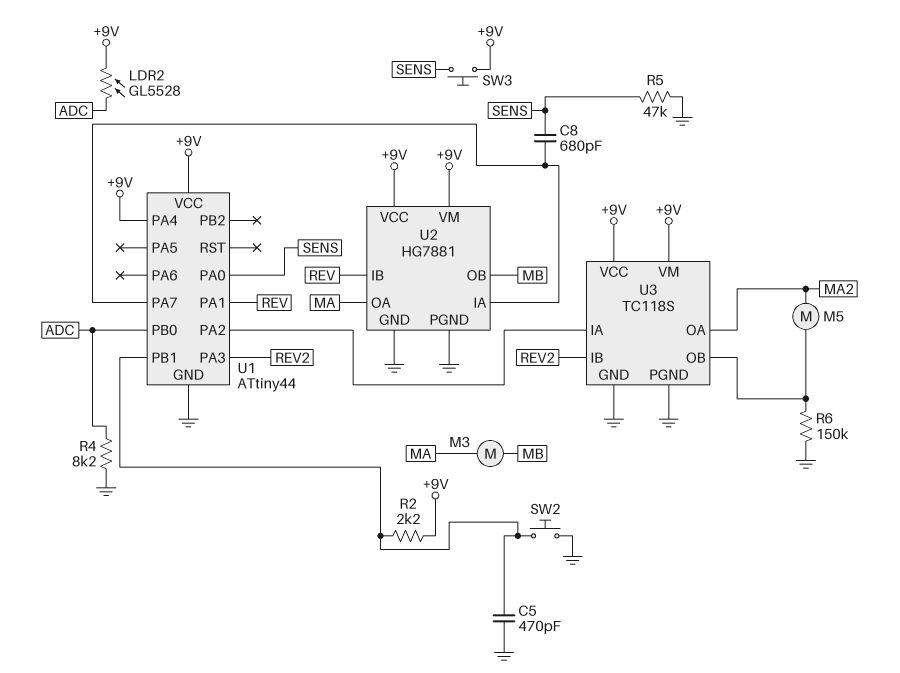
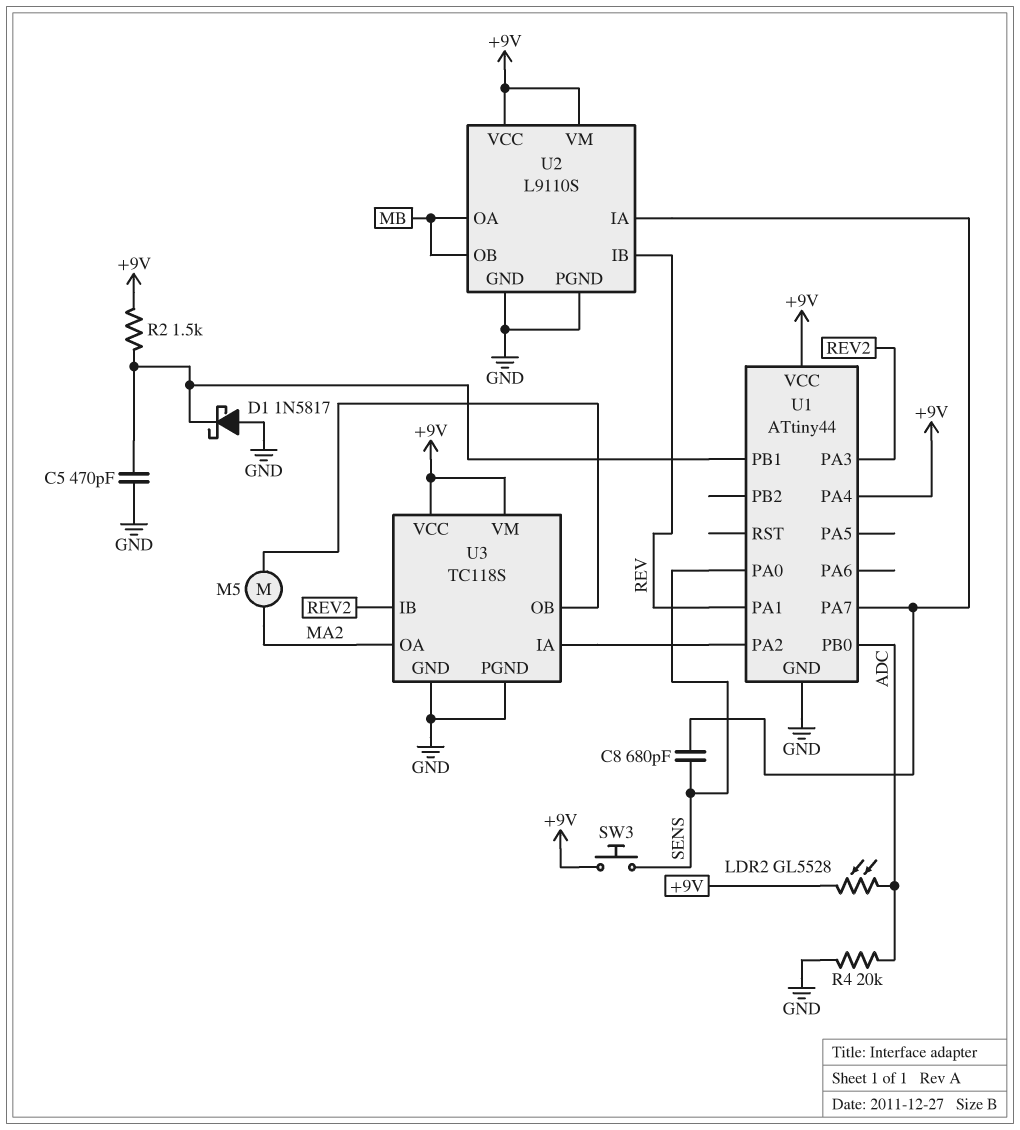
D1: none -> schottky 1N5817 (A GND, K U1/PB1)
M3: motor (MA, MB) -> none
R2: 2.2k (+9V, U1/PB1) -> 1.5k (+9V, U1/PB1)
R4: 8.2k (ADC, GND) -> 20k (ADC, GND)
R5: 47k (GND, SENS) -> none
R6: 150k (GND, U3/OB) -> none
SW2: button (GND, U1/PB1) -> none
U2: HG7881 -> L9110S
U2 pin OA: MA -> MB

